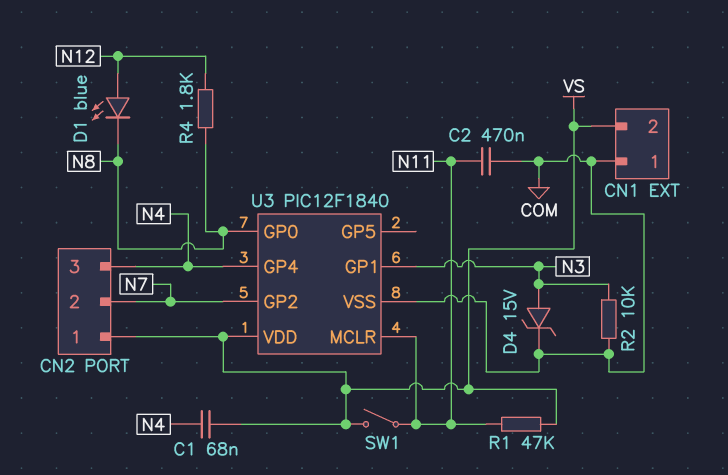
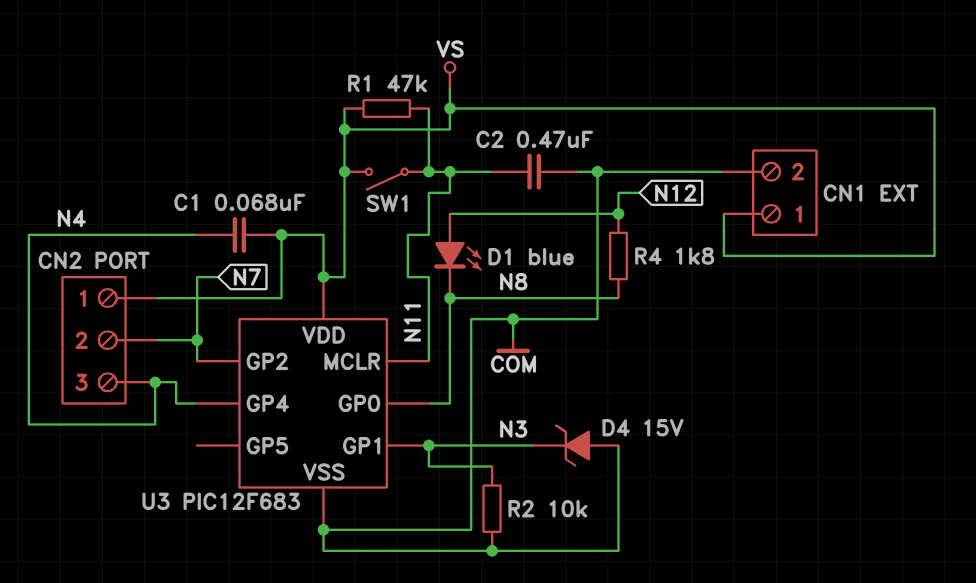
CN1 pin 1: COM -> VS
CN1 pin 2: VS -> COM
D4: zener 15V (A N3, K COM) -> zener 15V (A COM, K N3)
U3: PIC12F1840 -> PIC12F683

